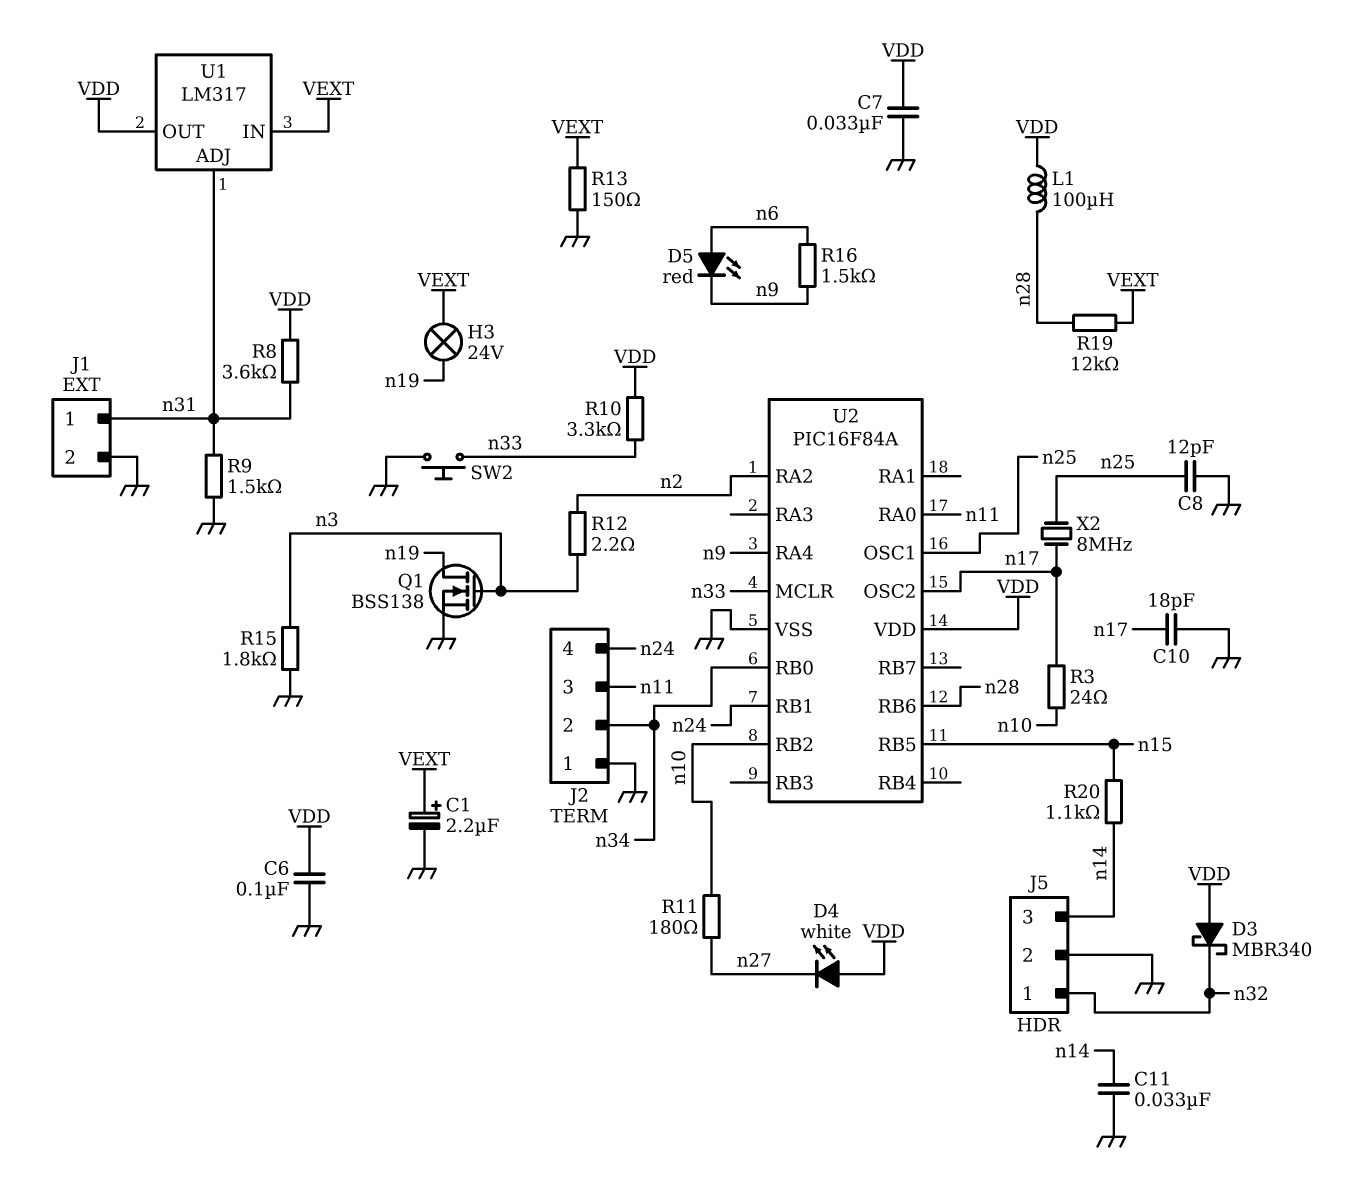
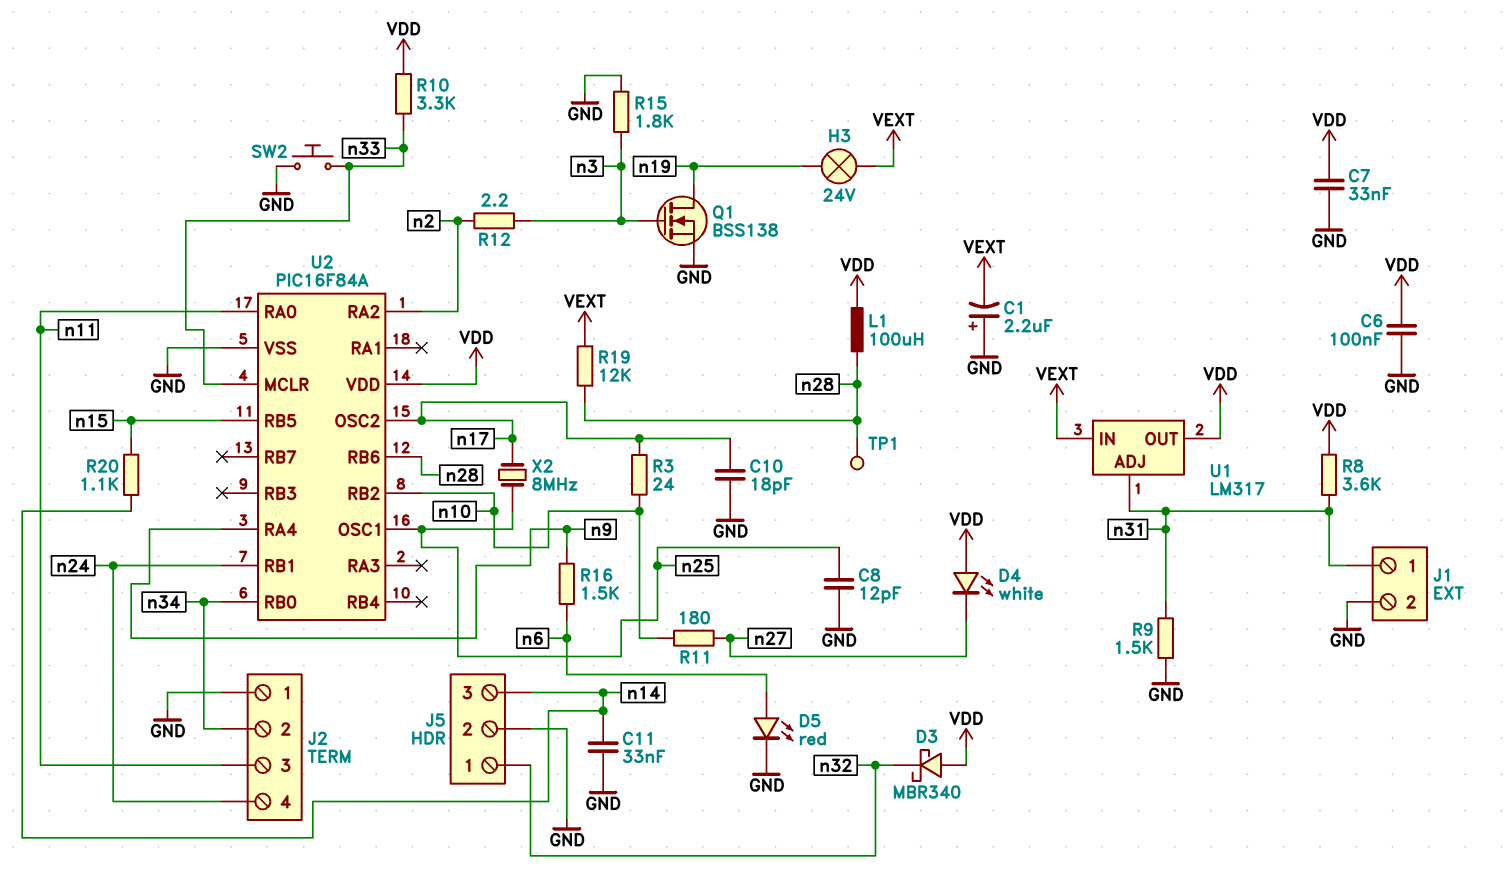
C1: 2.2uF (plus VEXT, minus GND) -> 2.2uF (plus GND, minus VEXT)
D5: LED red (A n6, K n9) -> LED red (A n6, K GND)
R13: 150 (GND, VEXT) -> none
TP1: none -> test point (n28)

